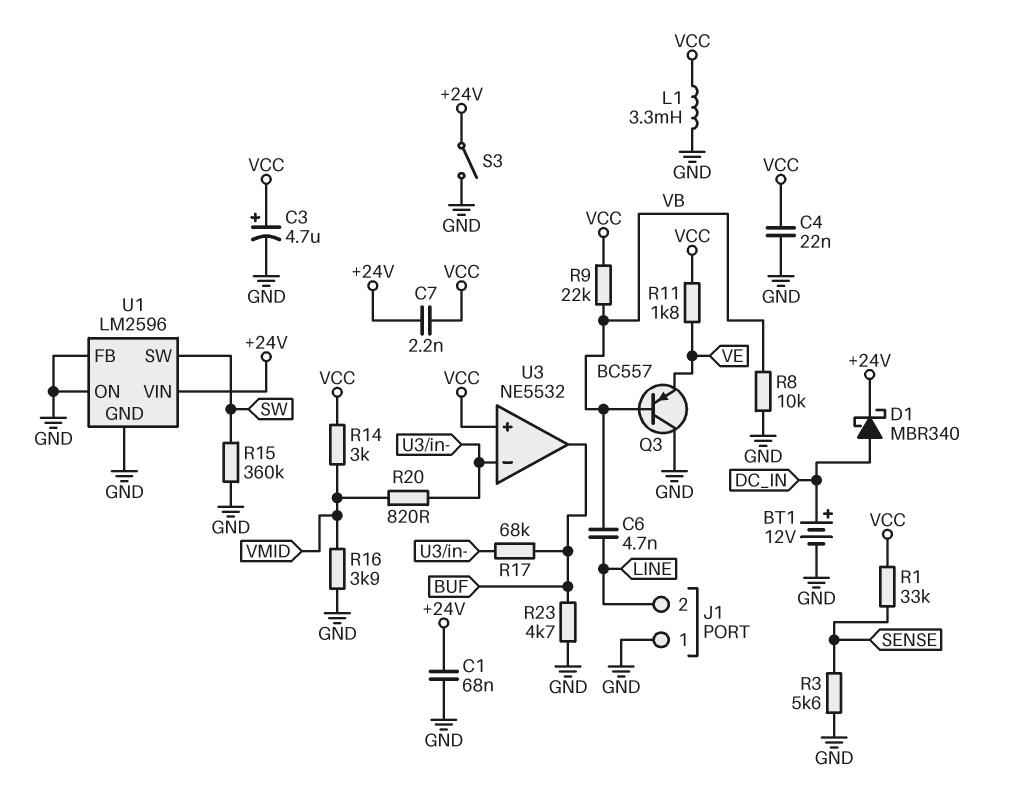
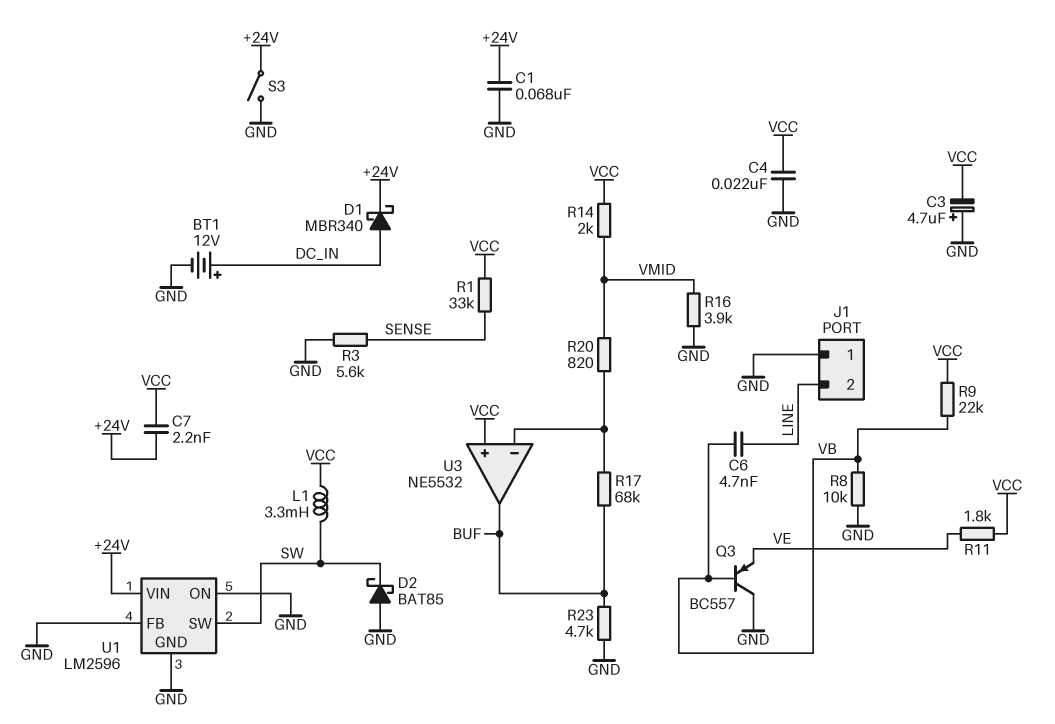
C3: 4.7uF (plus VCC, minus GND) -> 4.7uF (plus GND, minus VCC)
D2: none -> schottky BAT85 (A GND, K SW)
L1: 3.3mH (GND, VCC) -> 3.3mH (SW, VCC)
R14: 3k (VCC, VMID) -> 2k (VCC, VMID)
R15: 360k (GND, SW) -> none

